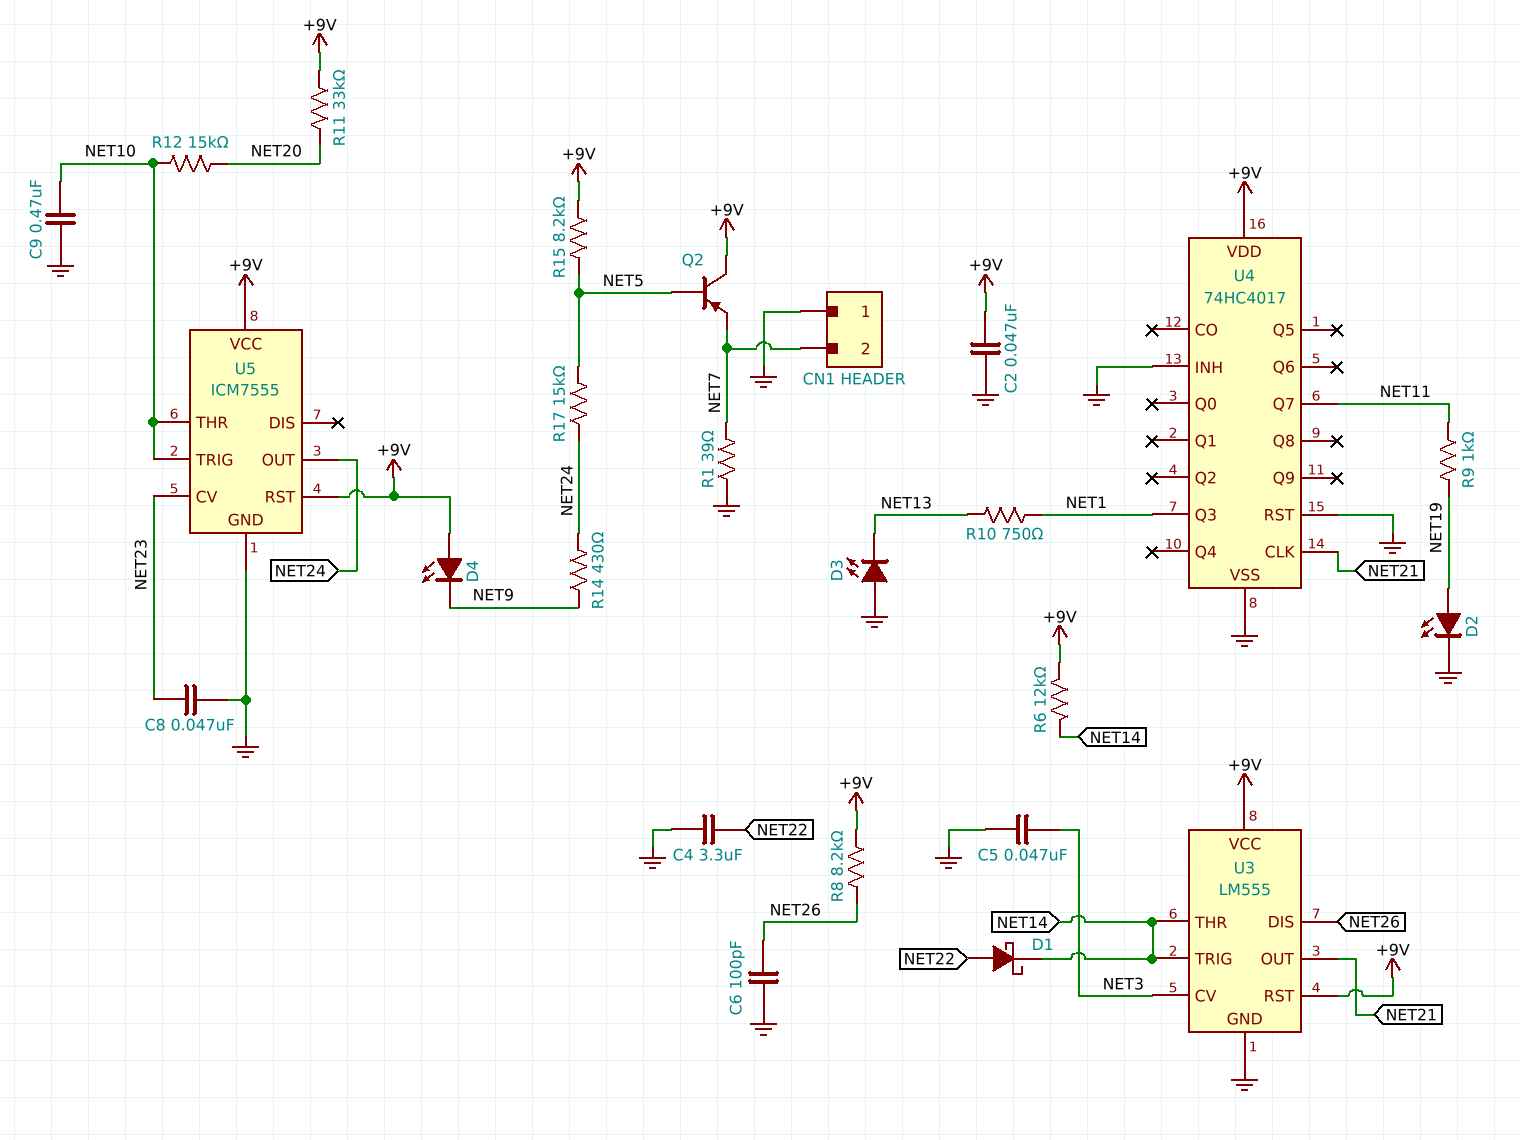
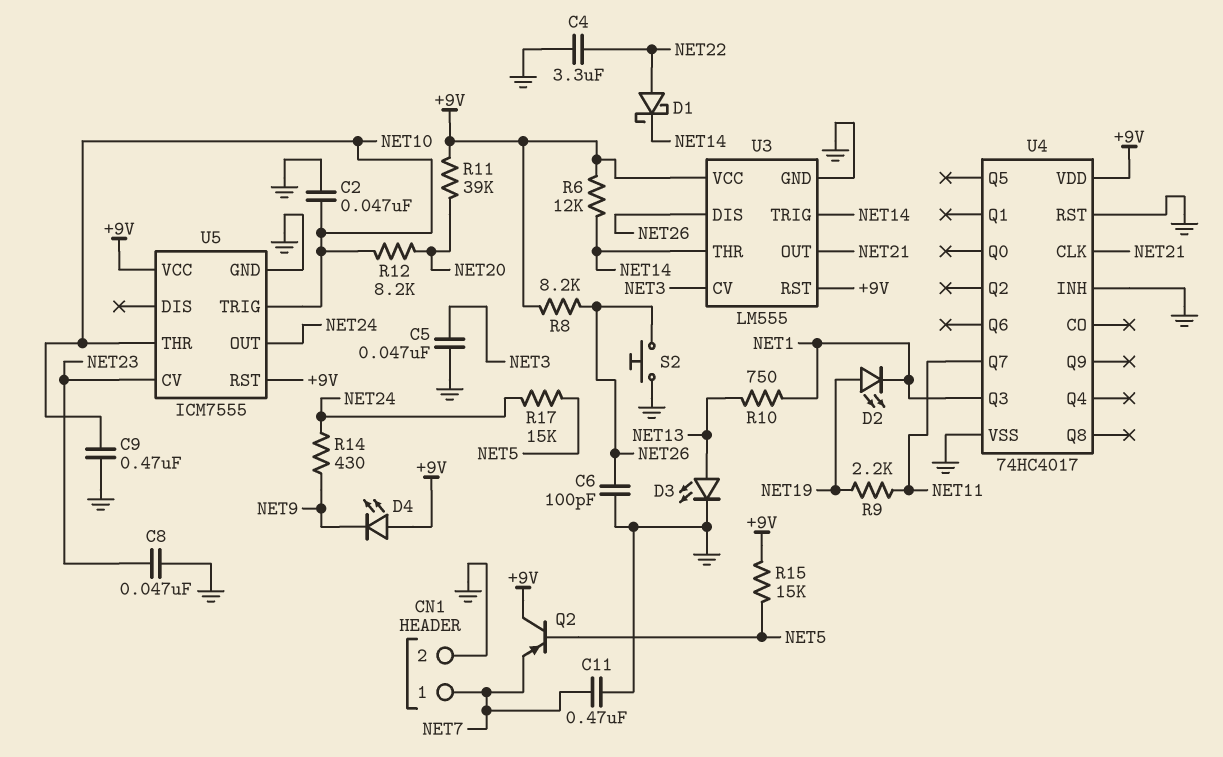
C2: 47nF (+9V, GND) -> 47nF (GND, NET10)
C11: none -> 470nF (GND, NET7)
CN1 pin 1: GND -> NET7
CN1 pin 2: NET7 -> GND
D2: LED (A NET19, K GND) -> LED (A NET19, K NET1)
D3: LED (A GND, K NET13) -> LED (A NET13, K GND)
R1: 39 (GND, NET7) -> none
R9: 1k (NET11, NET19) -> 2.2k (NET11, NET19)
R11: 33k (+9V, NET20) -> 39k (+9V, NET20)
R12: 15k (NET10, NET20) -> 8.2k (NET10, NET20)
R15: 8.2k (+9V, NET5) -> 15k (+9V, NET5)
S2: none -> button (GND, NET26)

